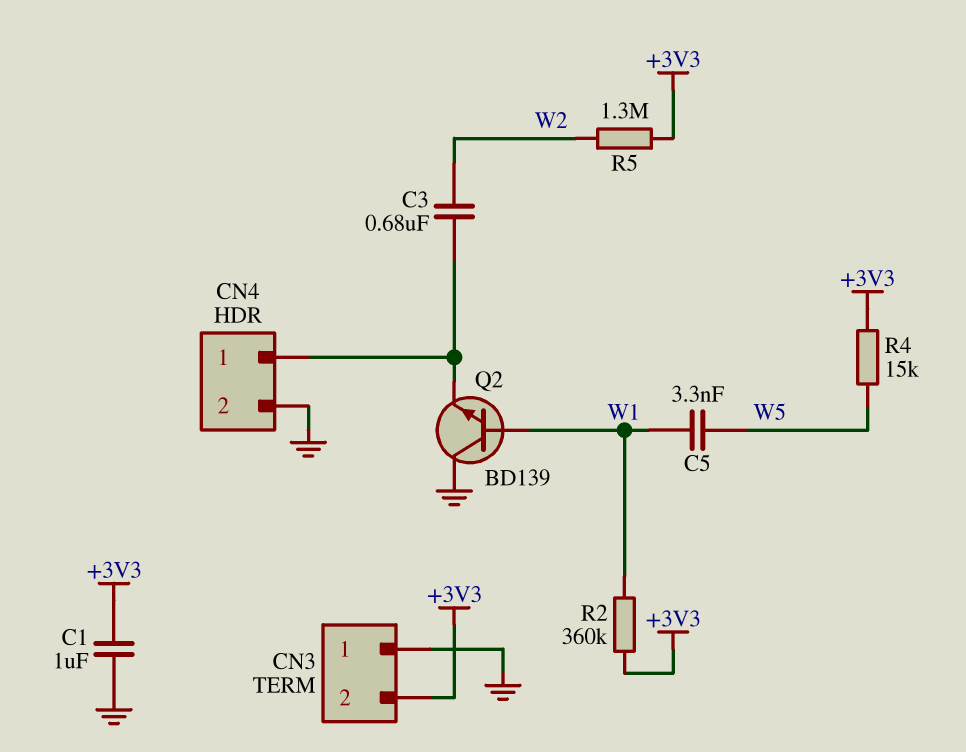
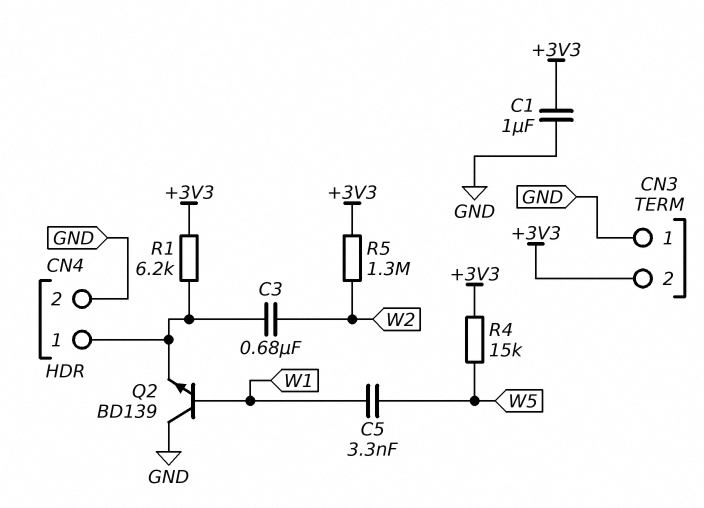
R1: none -> 6.2k (+3V3, CN4/1)
R2: 360k (+3V3, W1) -> none

